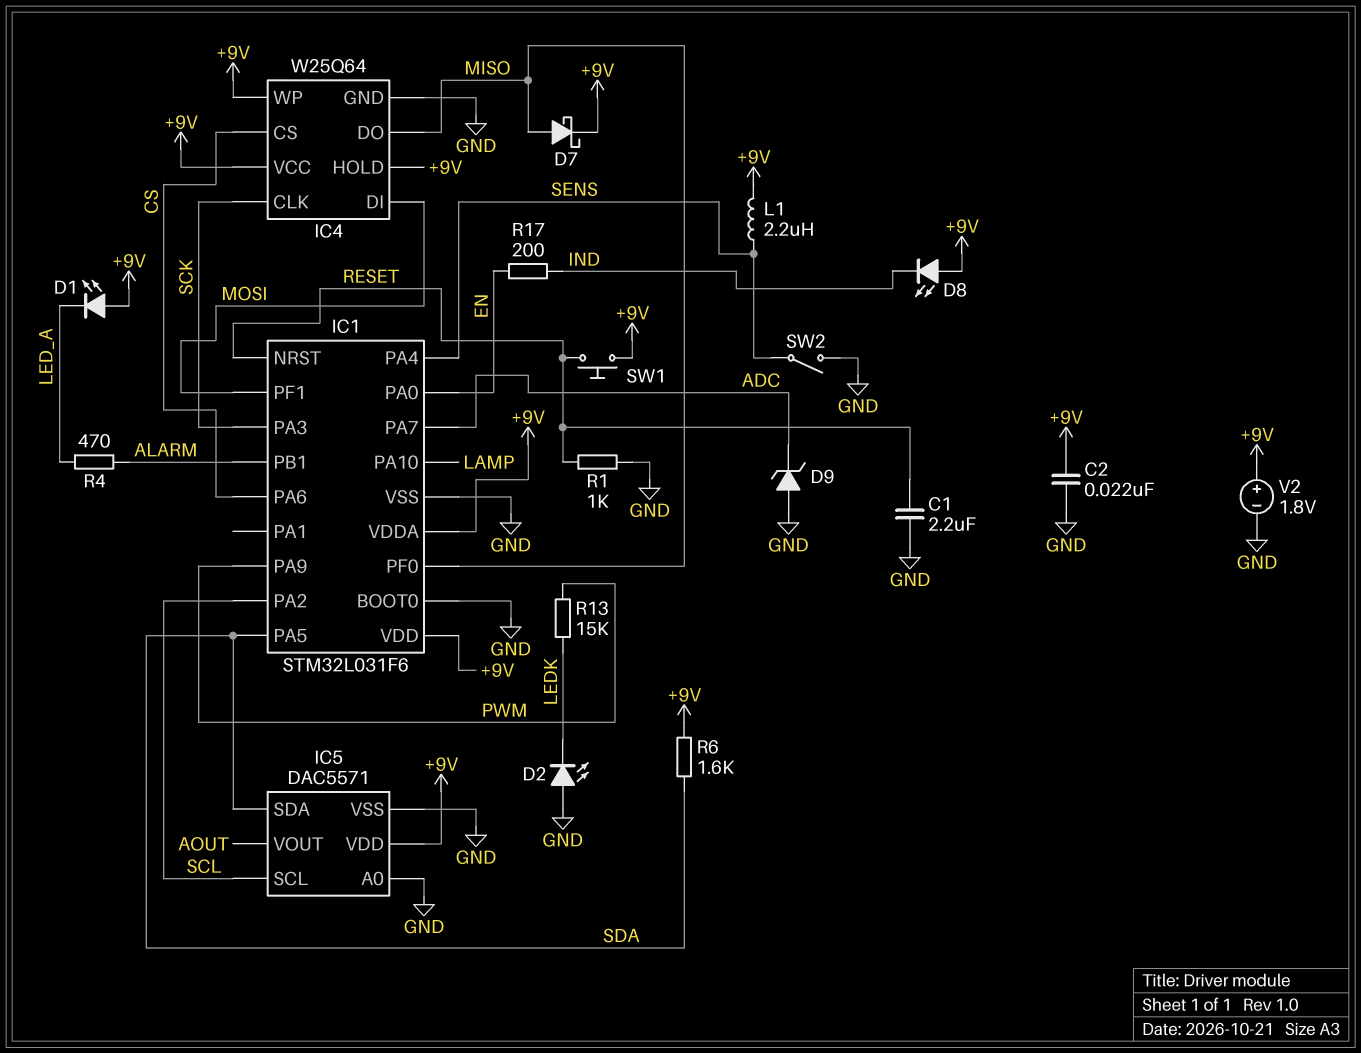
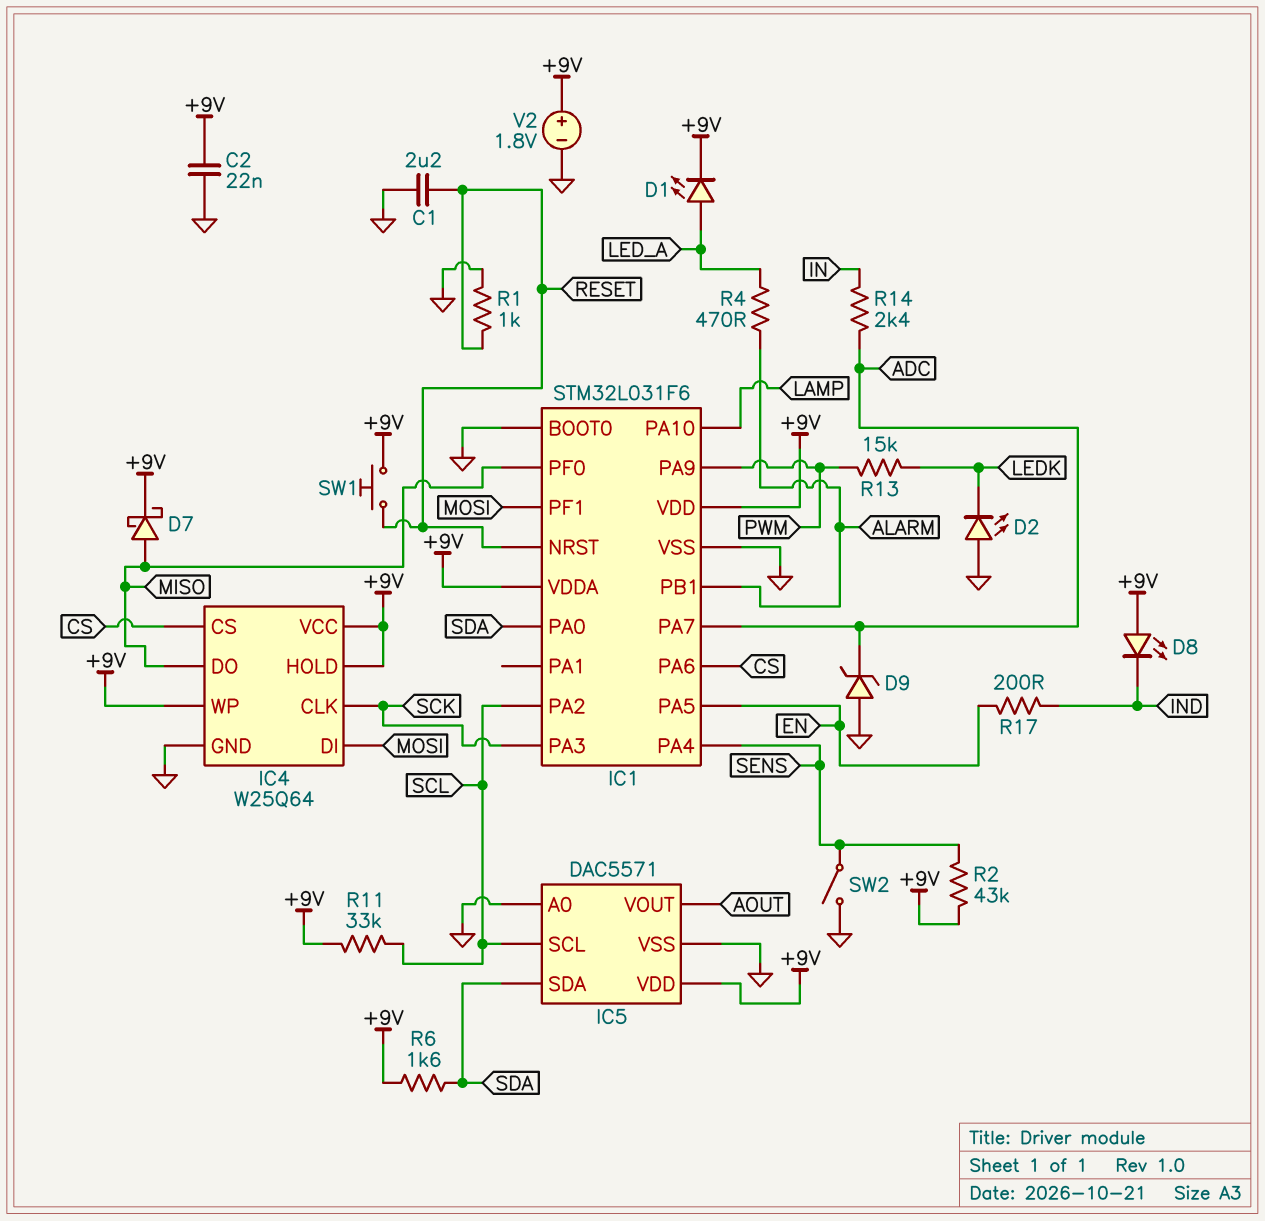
D1: LED (A +9V, K LED_A) -> LED (A LED_A, K +9V)
IC1 pin PA0: EN -> SDA
IC1 pin PA5: SDA -> EN
L1: 2.2uH (+9V, SENS) -> none
R2: none -> 43k (+9V, SENS)
R11: none -> 33k (+9V, SCL)
R14: none -> 2.4k (ADC, IN)

